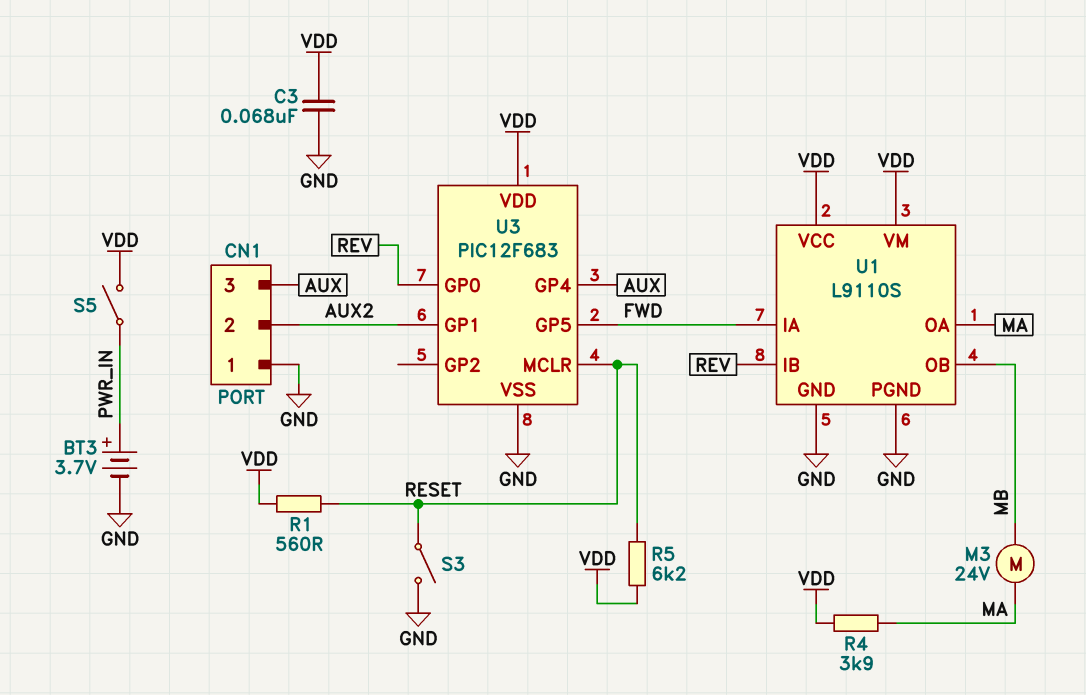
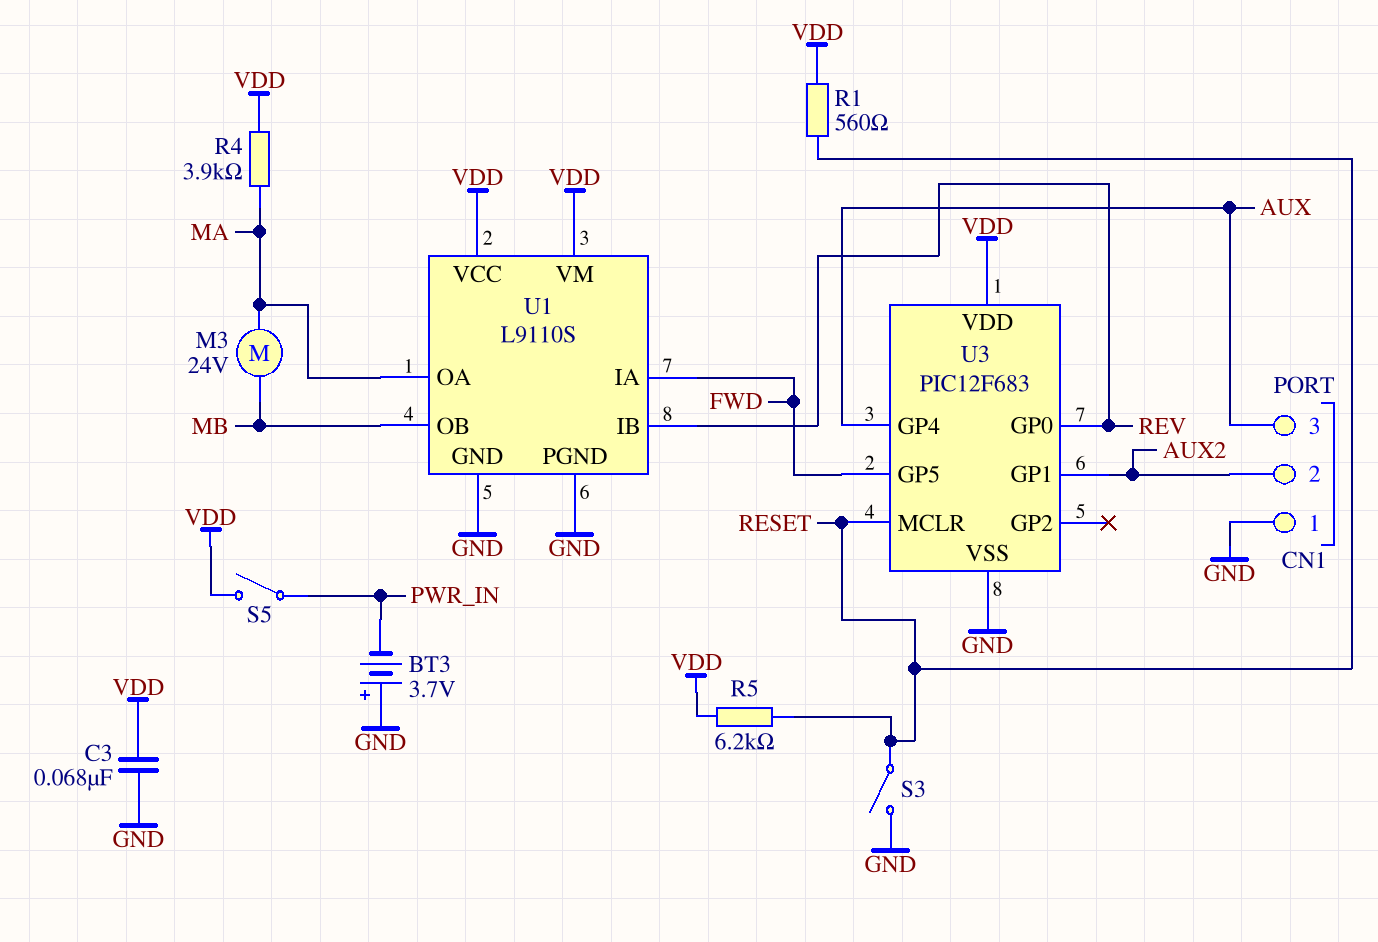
BT3: 3.7V (plus PWR_IN, minus GND) -> 3.7V (plus GND, minus PWR_IN)

